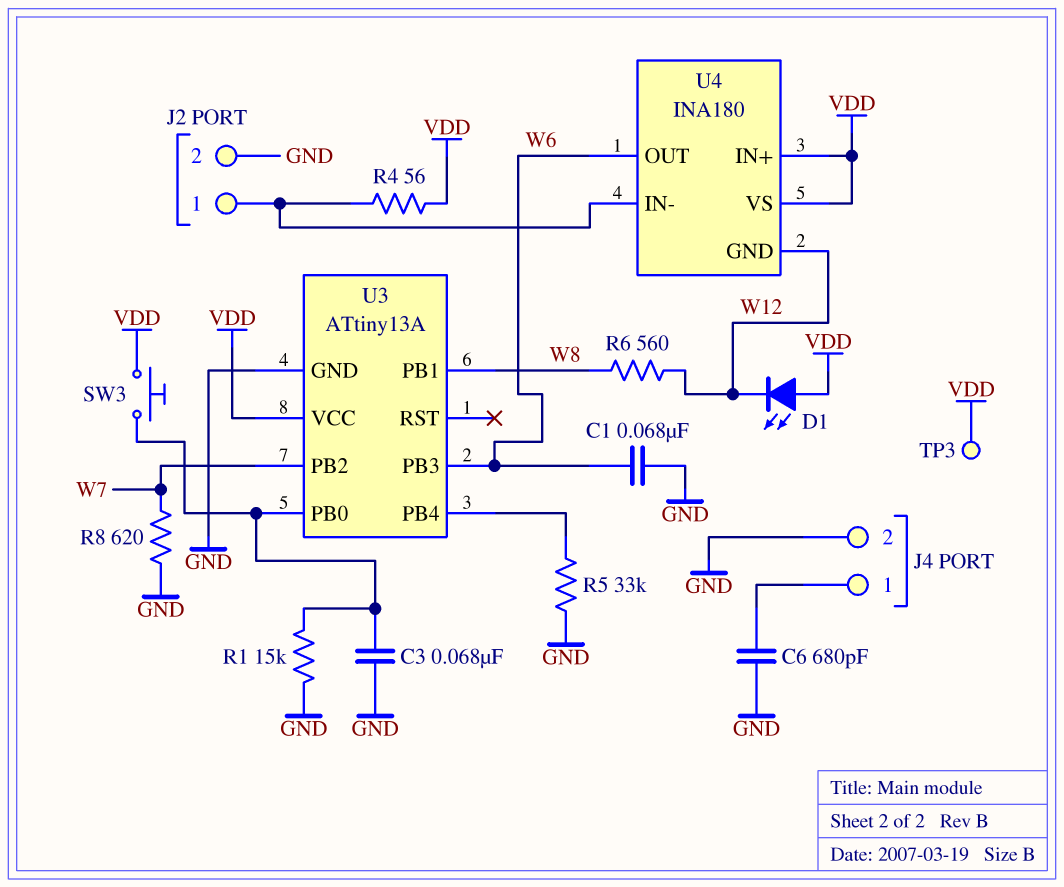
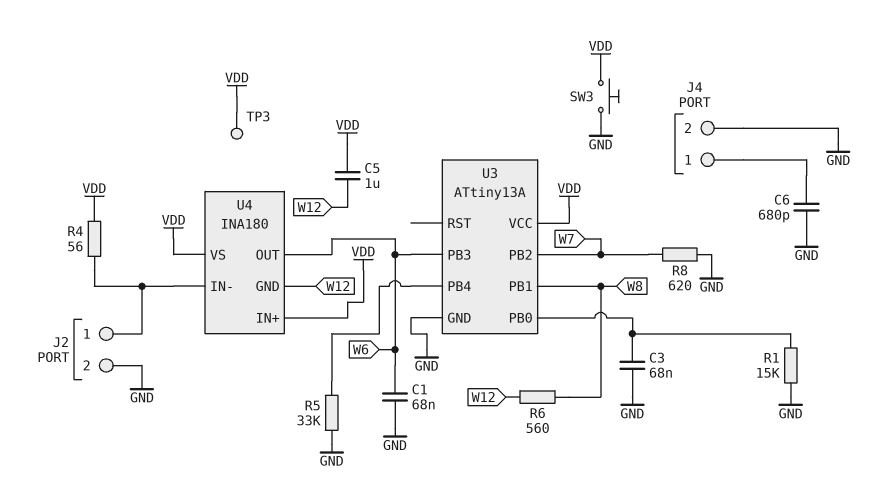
C5: none -> 1uF (VDD, W12)
D1: LED (A VDD, K W12) -> none
SW3: button (U3/PB0, VDD) -> button (GND, VDD)

